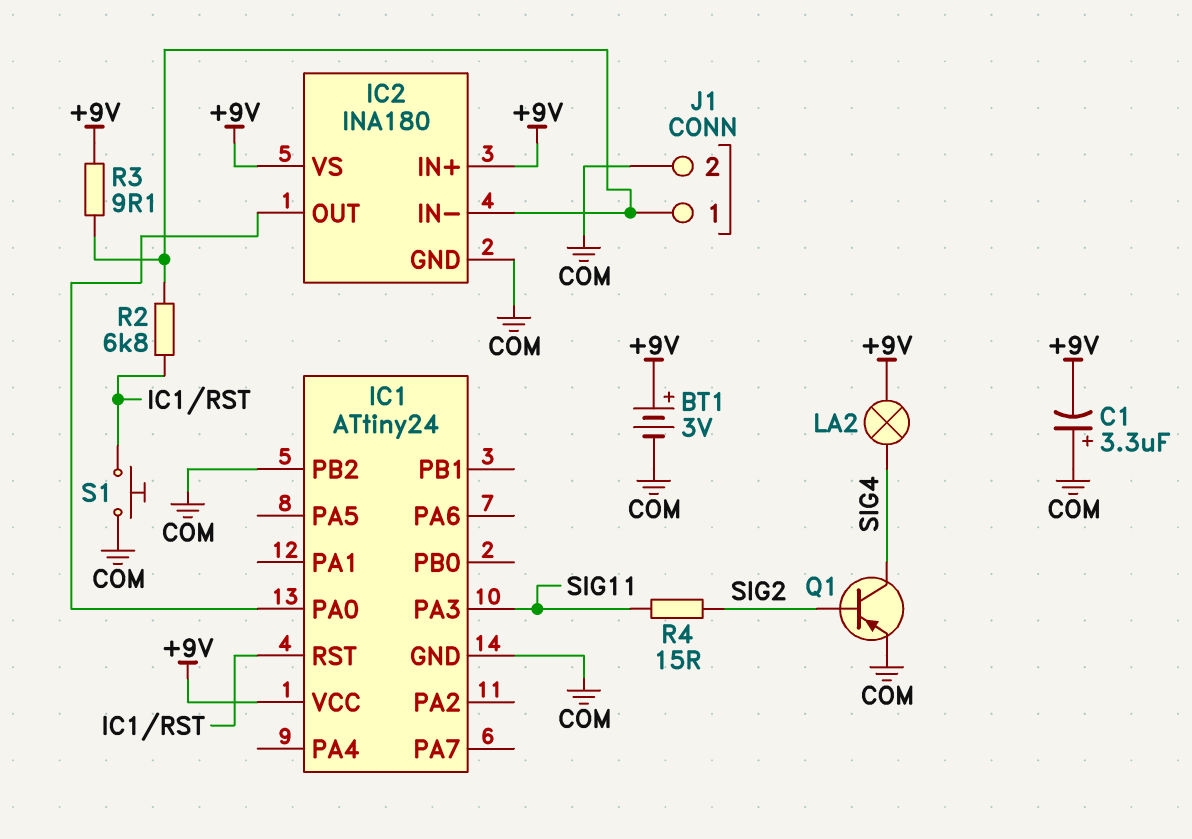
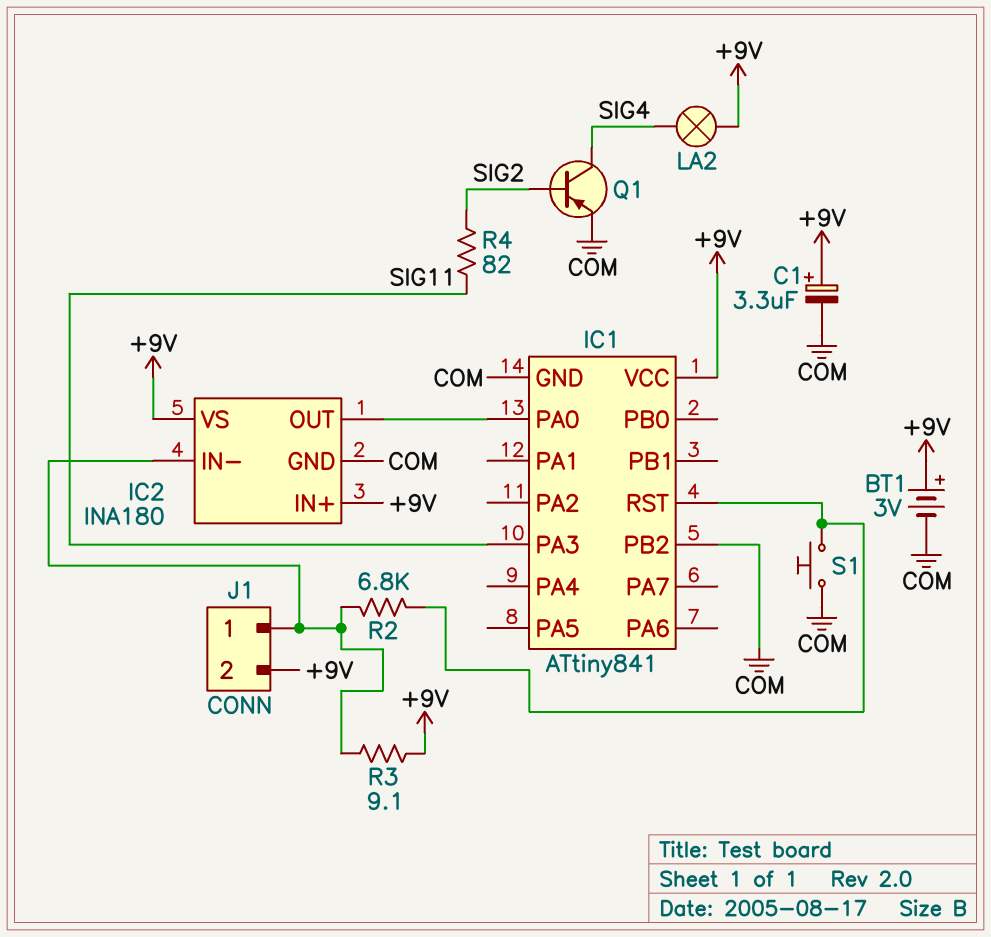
C1: 3.3uF (plus COM, minus +9V) -> 3.3uF (plus +9V, minus COM)
IC1: ATtiny24 -> ATtiny841
J1 pin 2: COM -> +9V
R4: 15 (SIG2, SIG11) -> 82 (SIG2, SIG11)

